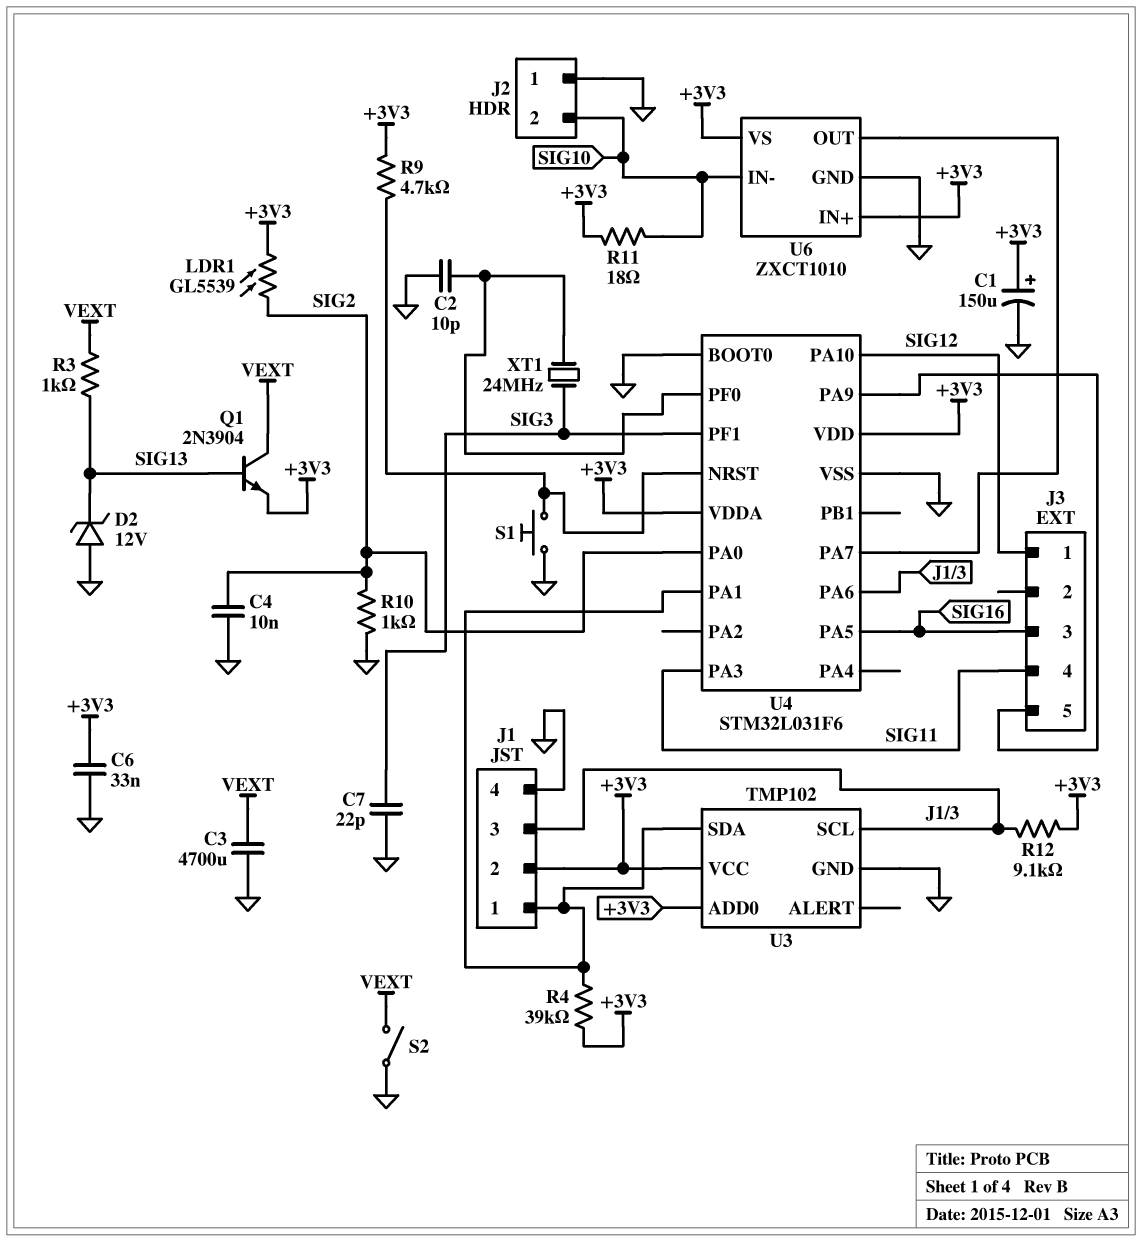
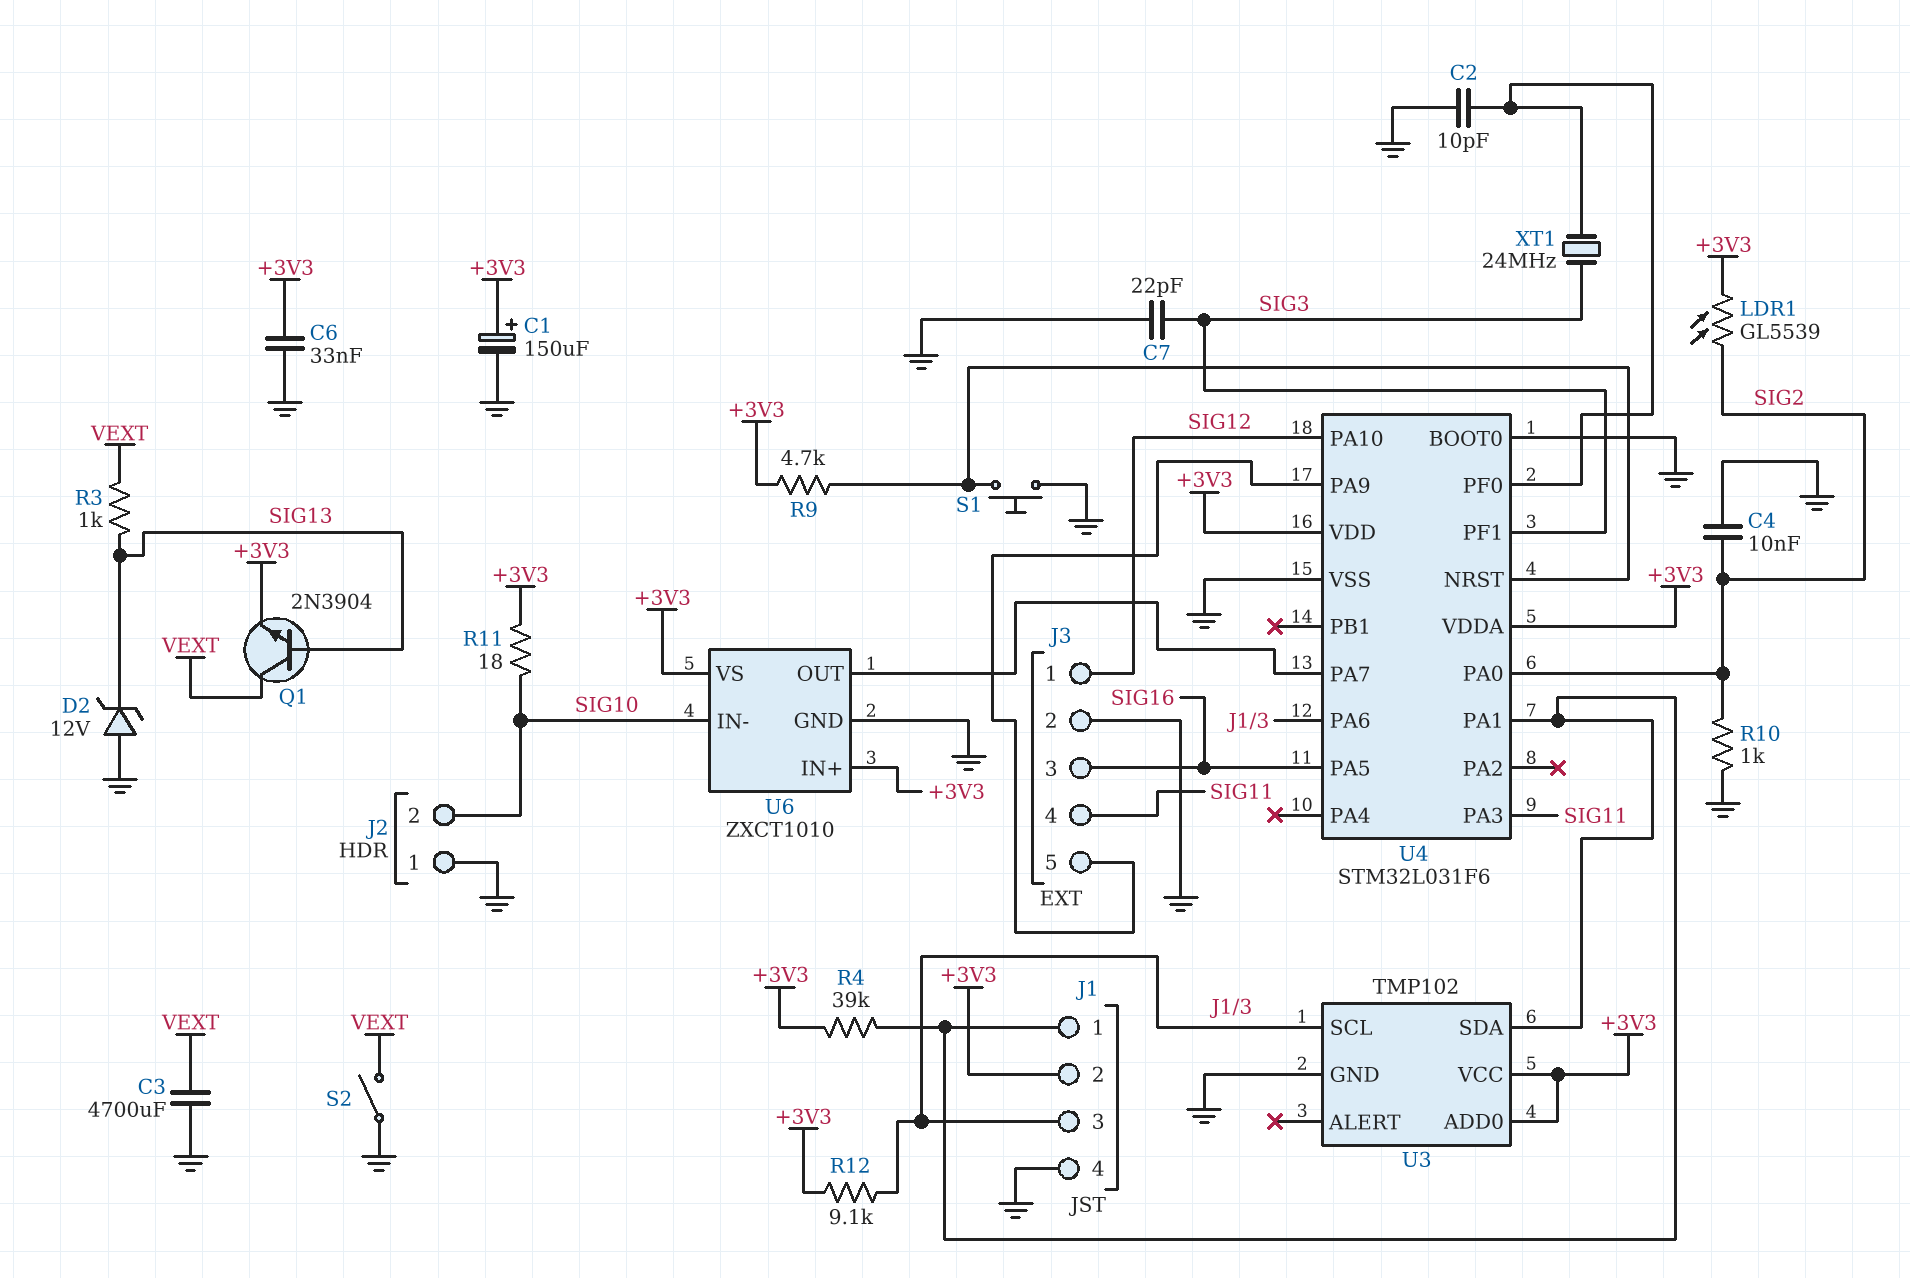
J3 pin 2: none -> GND

